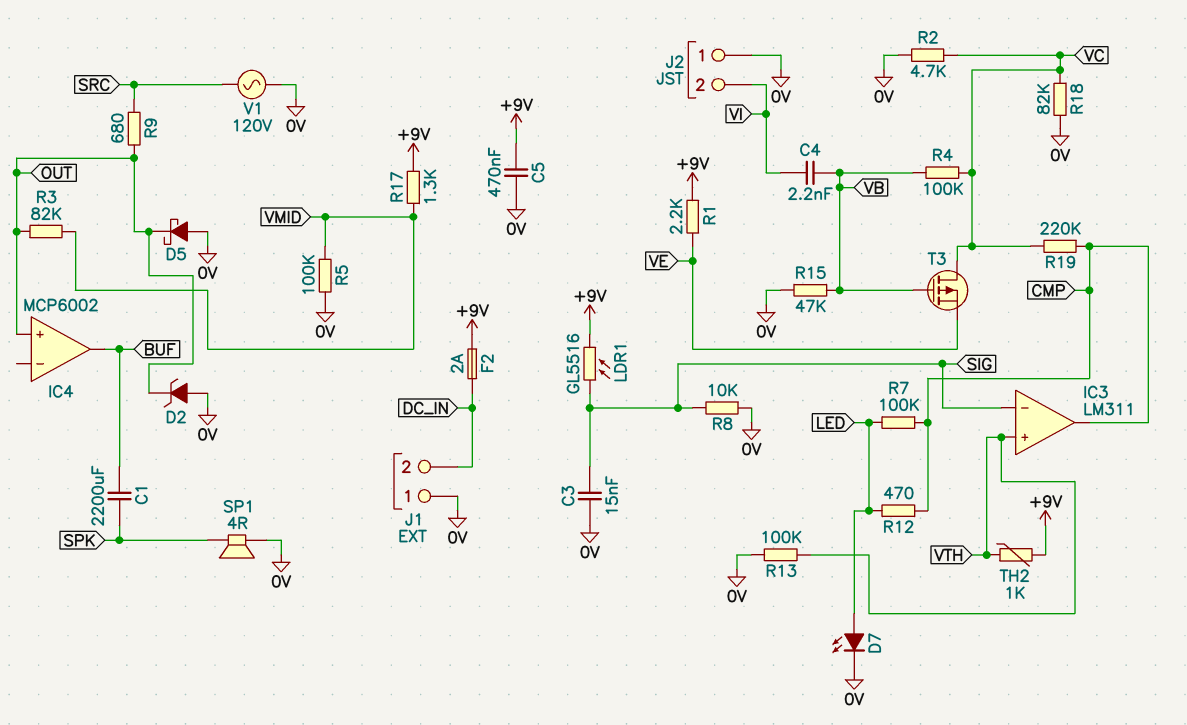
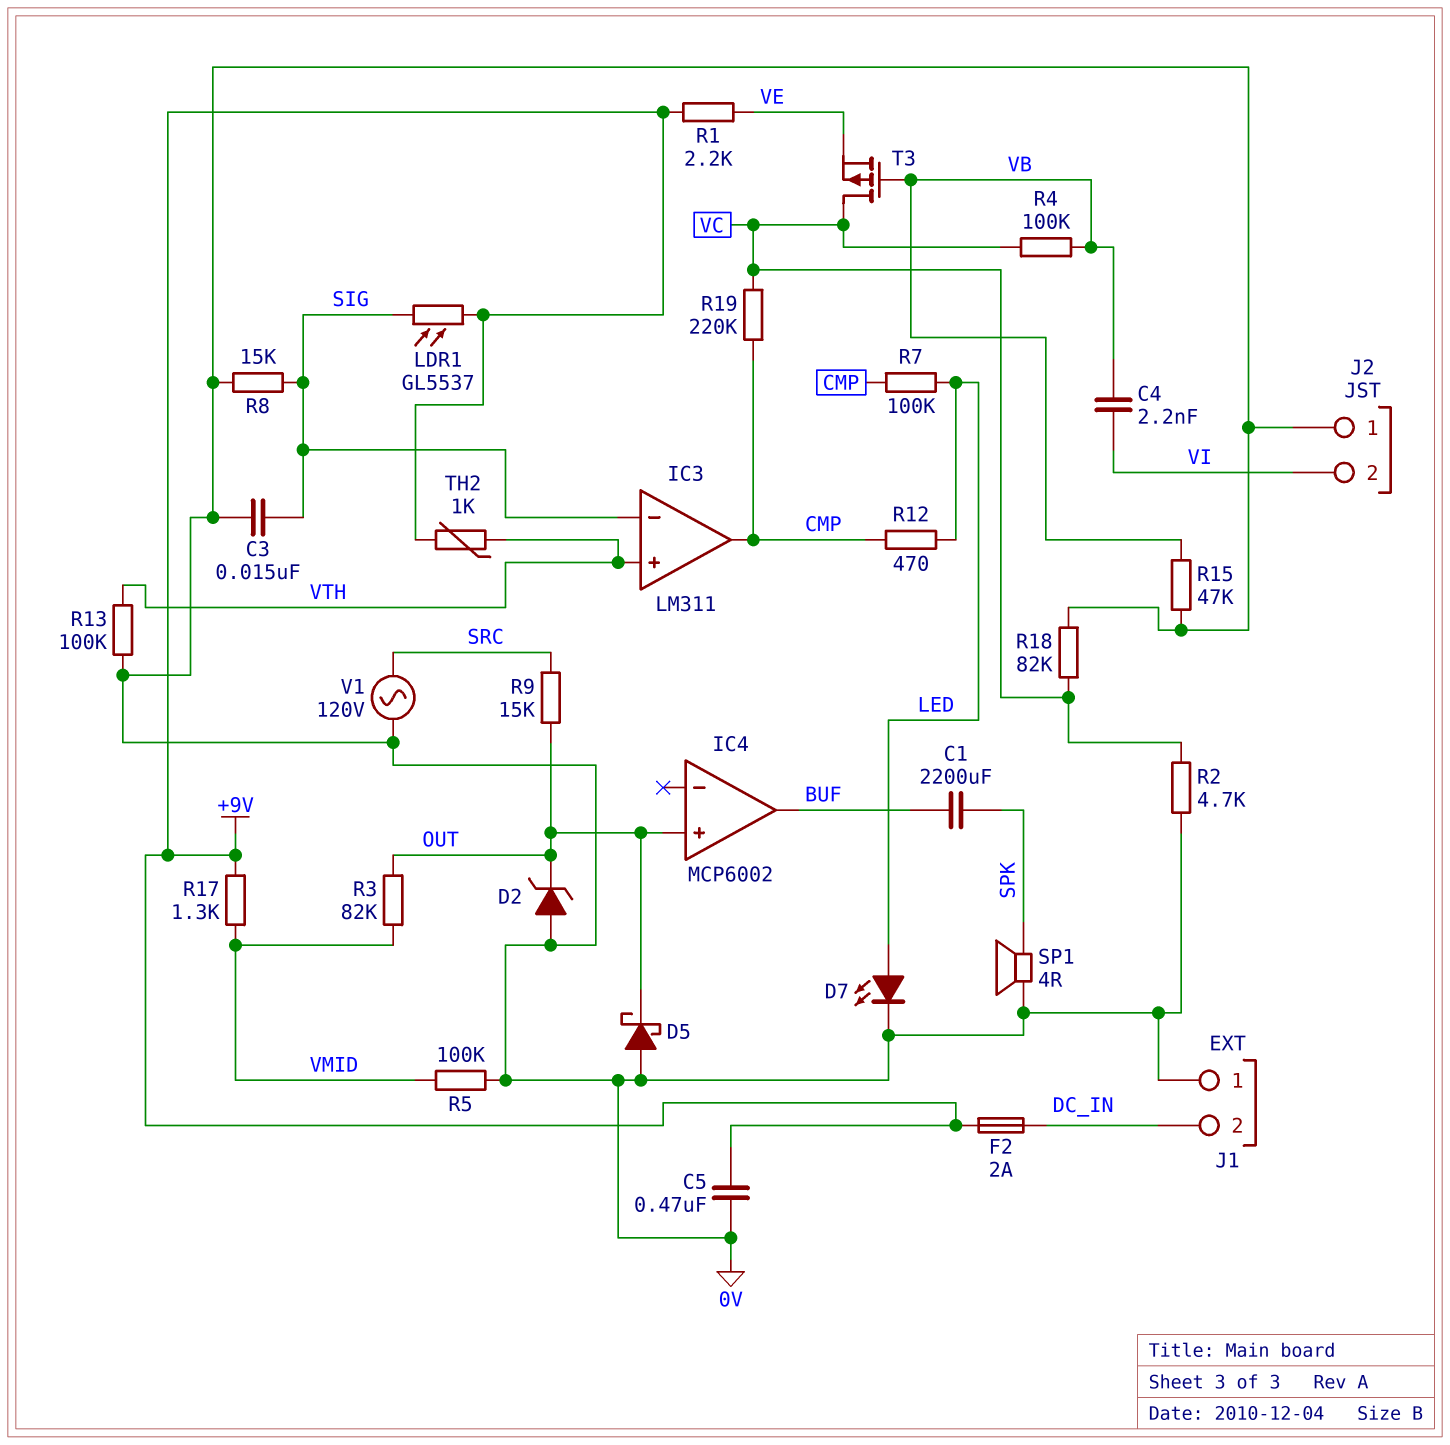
LDR1: GL5516 (+9V, SIG) -> GL5537 (+9V, SIG)
R8: 10k (0V, SIG) -> 15k (0V, SIG)
R9: 680 (OUT, SRC) -> 15k (OUT, SRC)

